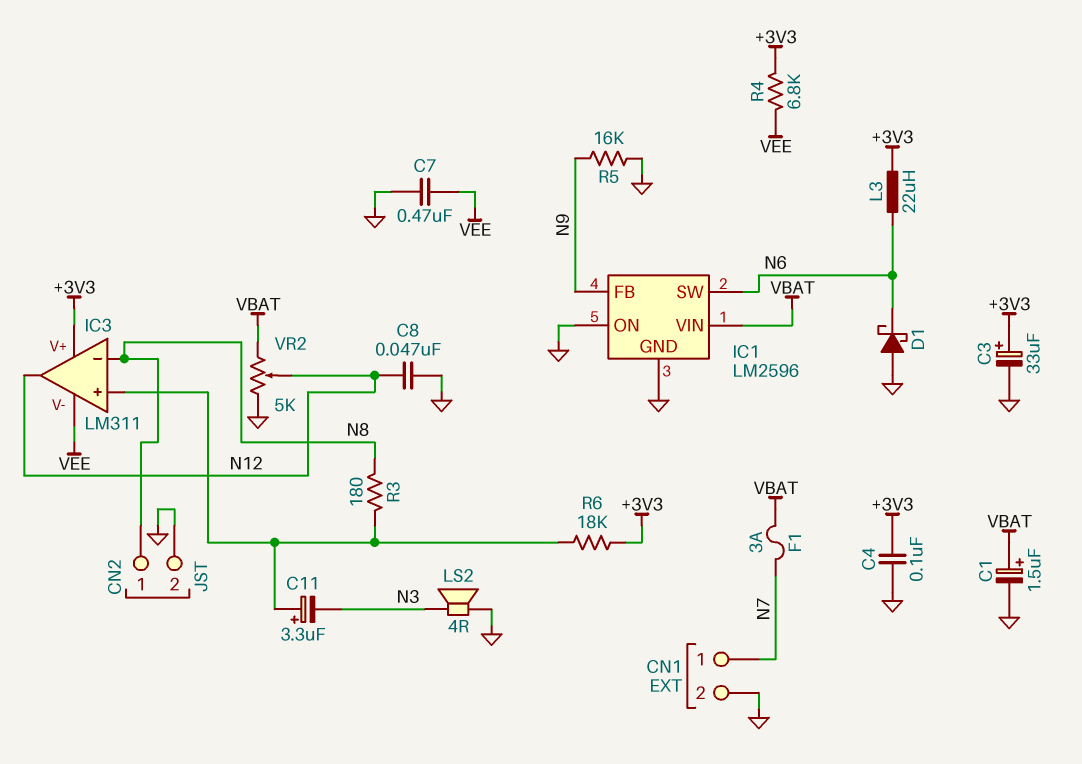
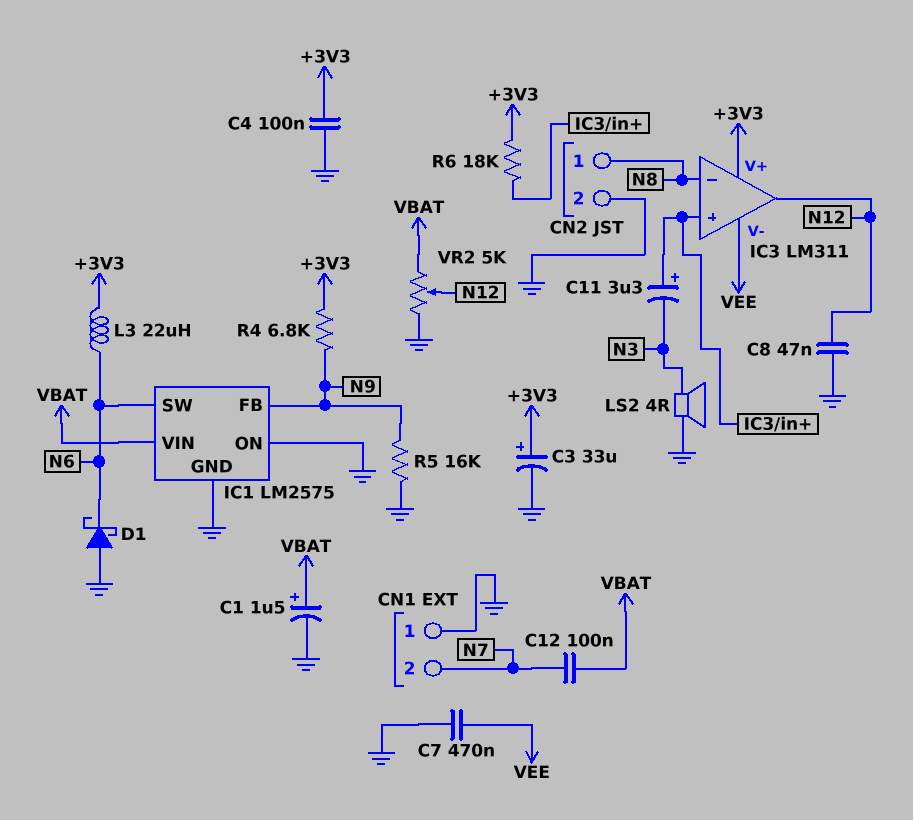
C12: none -> 100nF (N7, VBAT)
CN1 pin 1: N7 -> GND
CN1 pin 2: GND -> N7
F1: 3A (N7, VBAT) -> none
IC1: LM2596 -> LM2575
R3: 180 (IC3/in+, N8) -> none
R4: 6.8k (+3V3, VEE) -> 6.8k (+3V3, N9)

